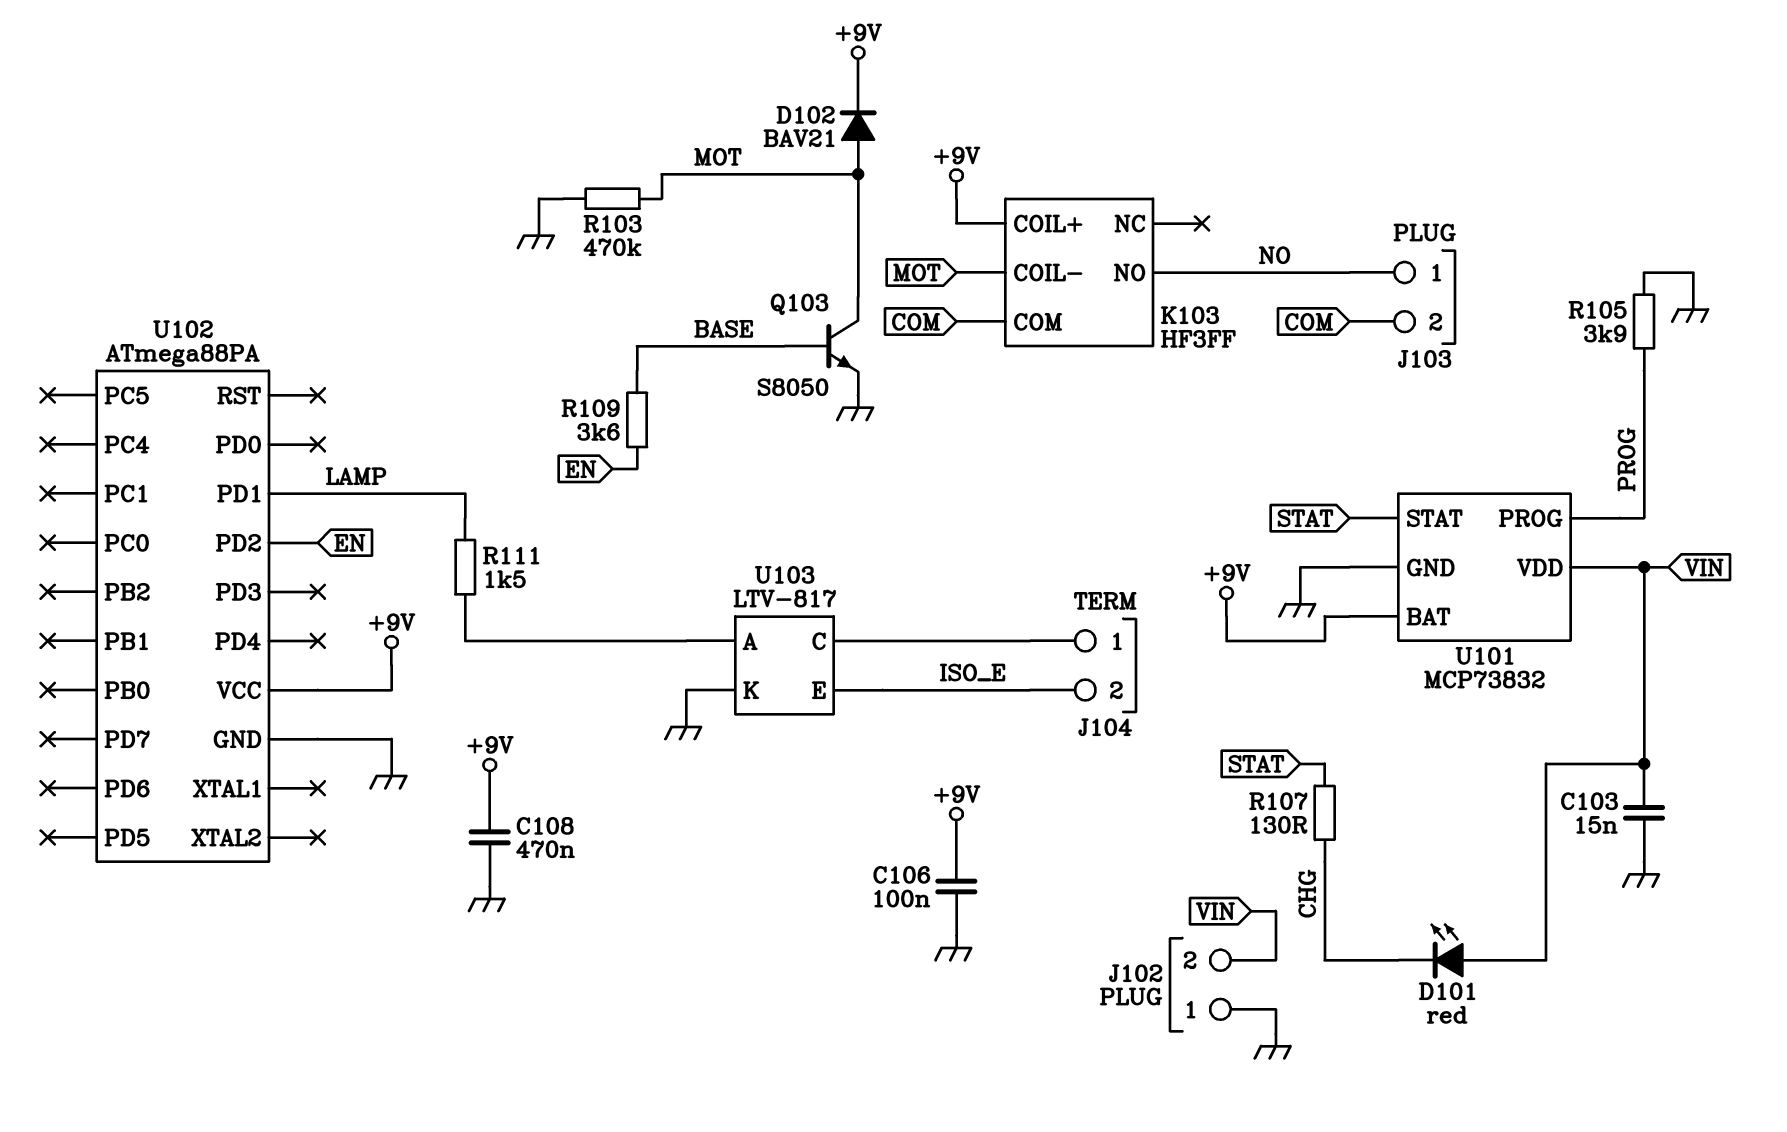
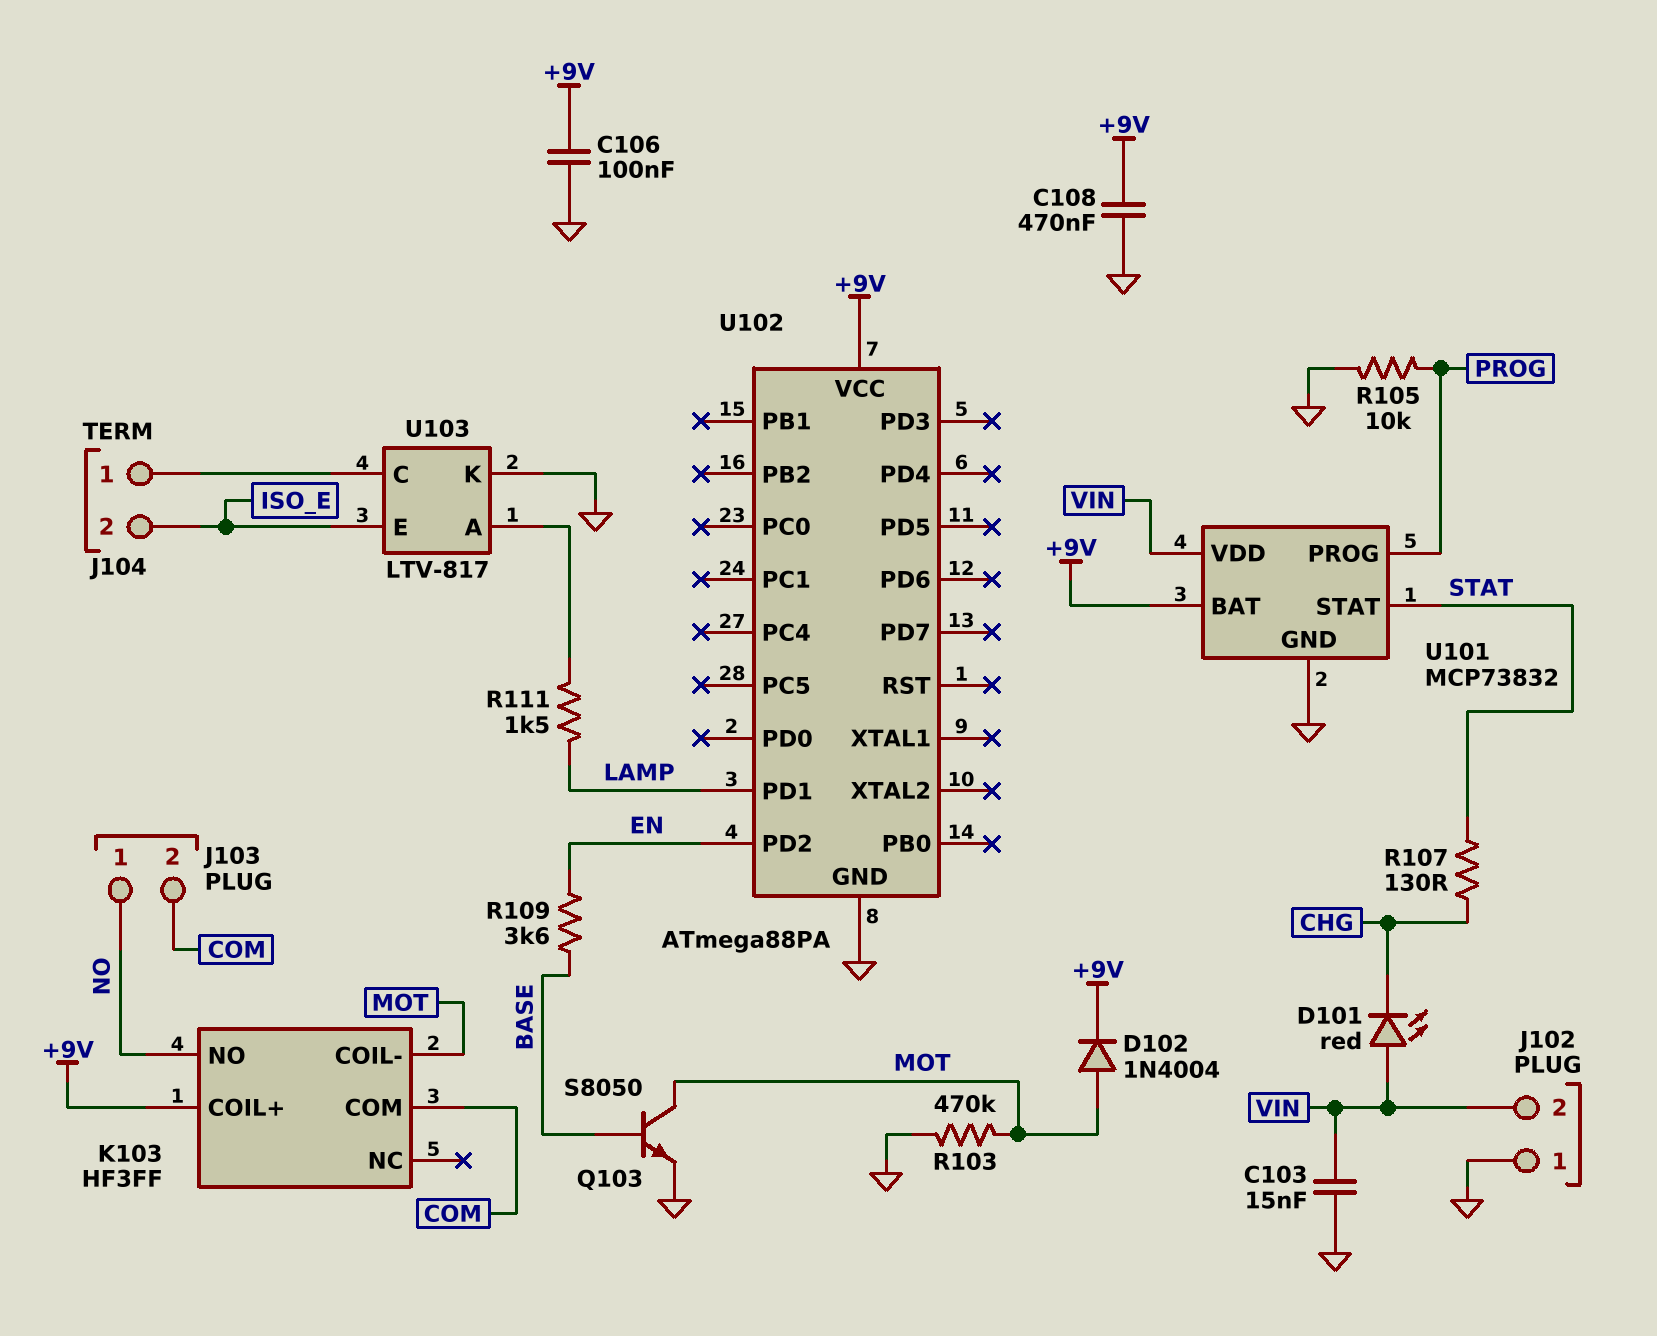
D102: diode BAV21 (A MOT, K +9V) -> diode 1N4004 (A MOT, K +9V)
R105: 3.9k (GND, PROG) -> 10k (GND, PROG)

